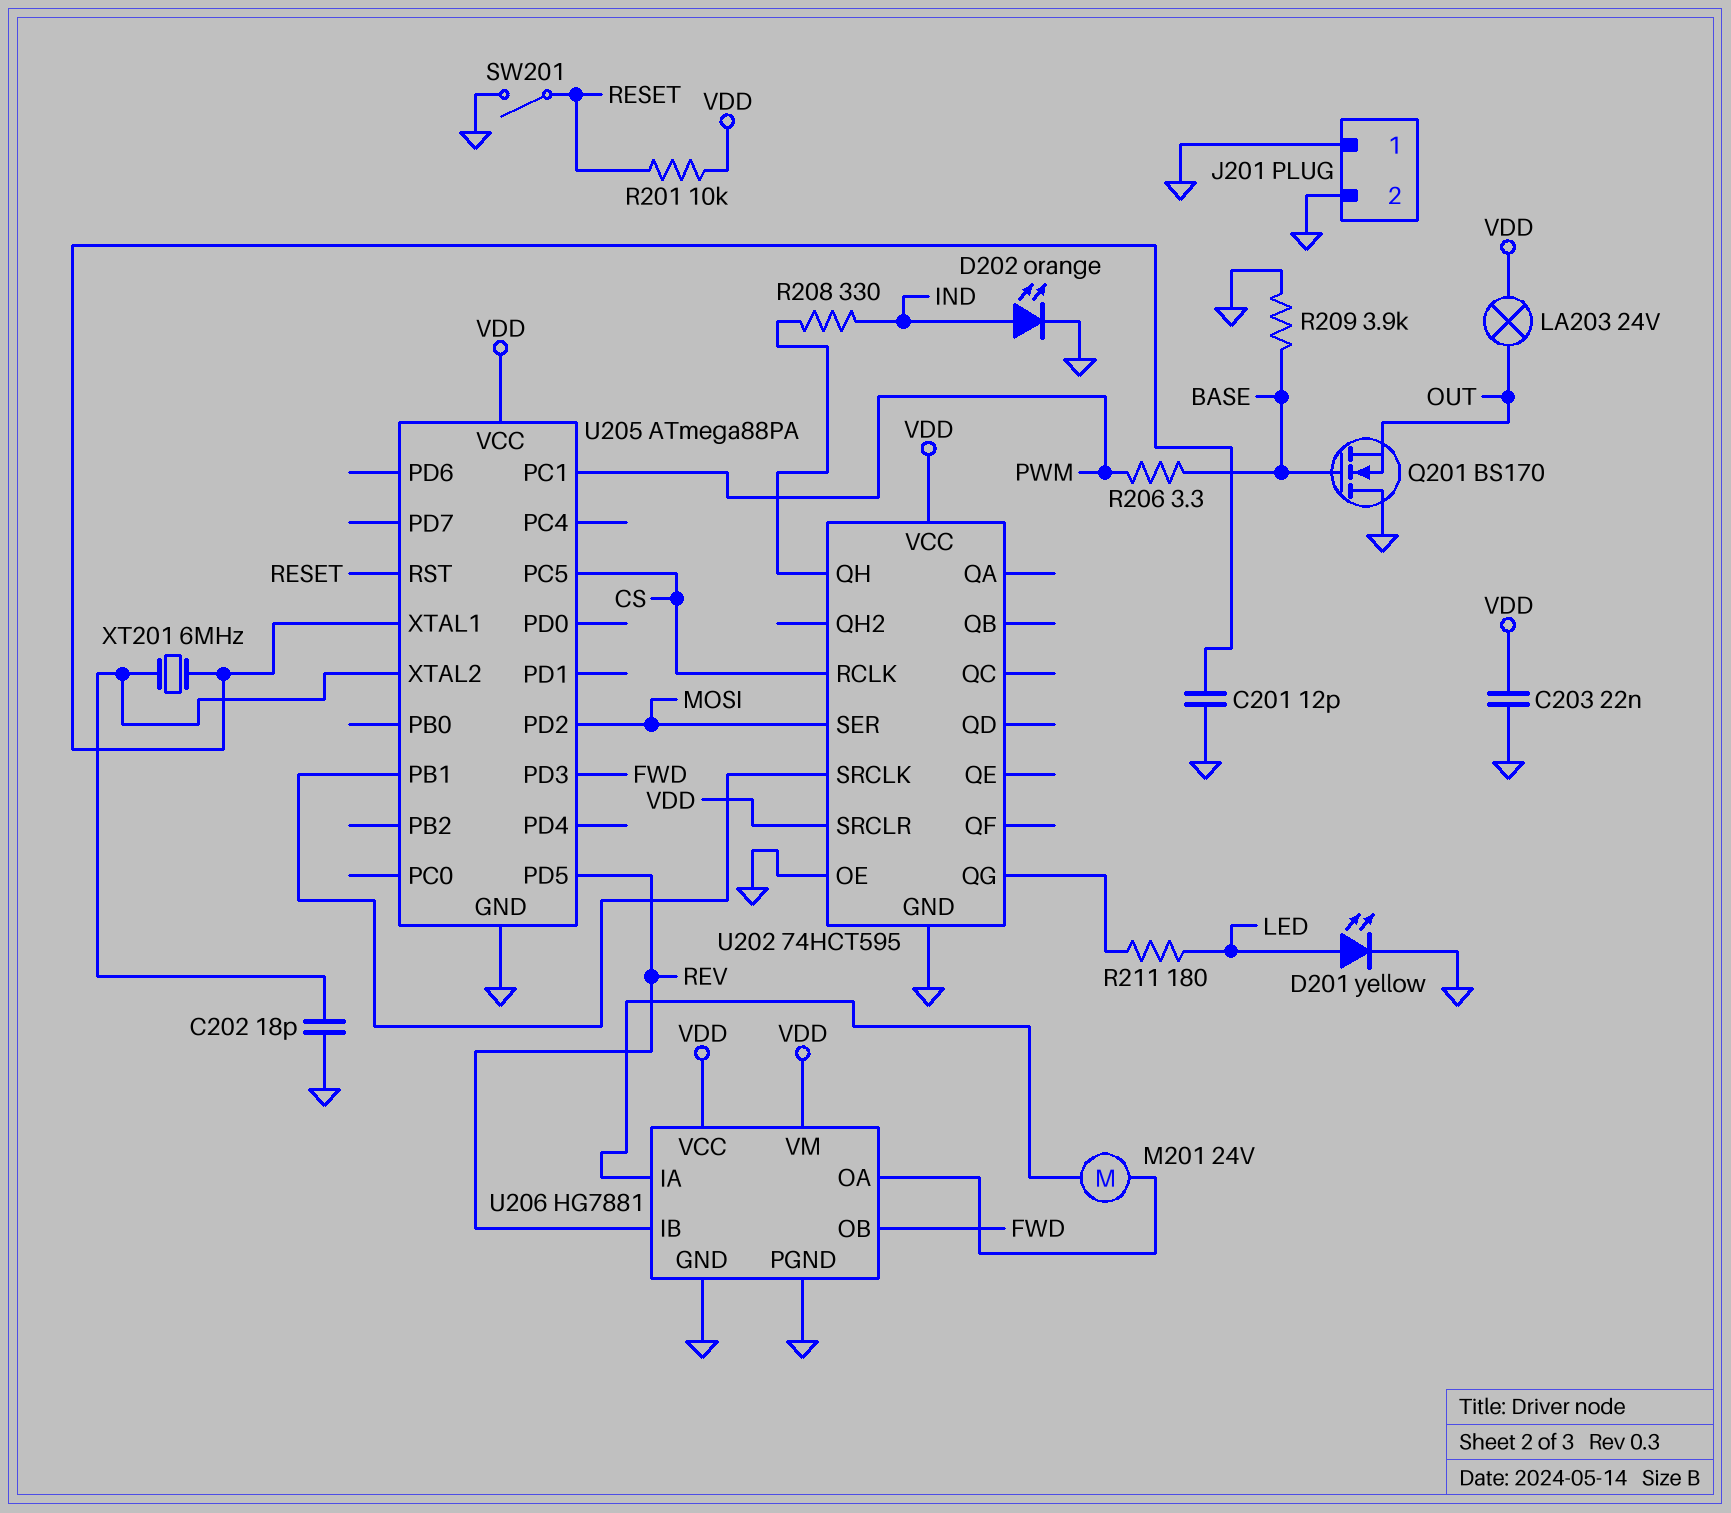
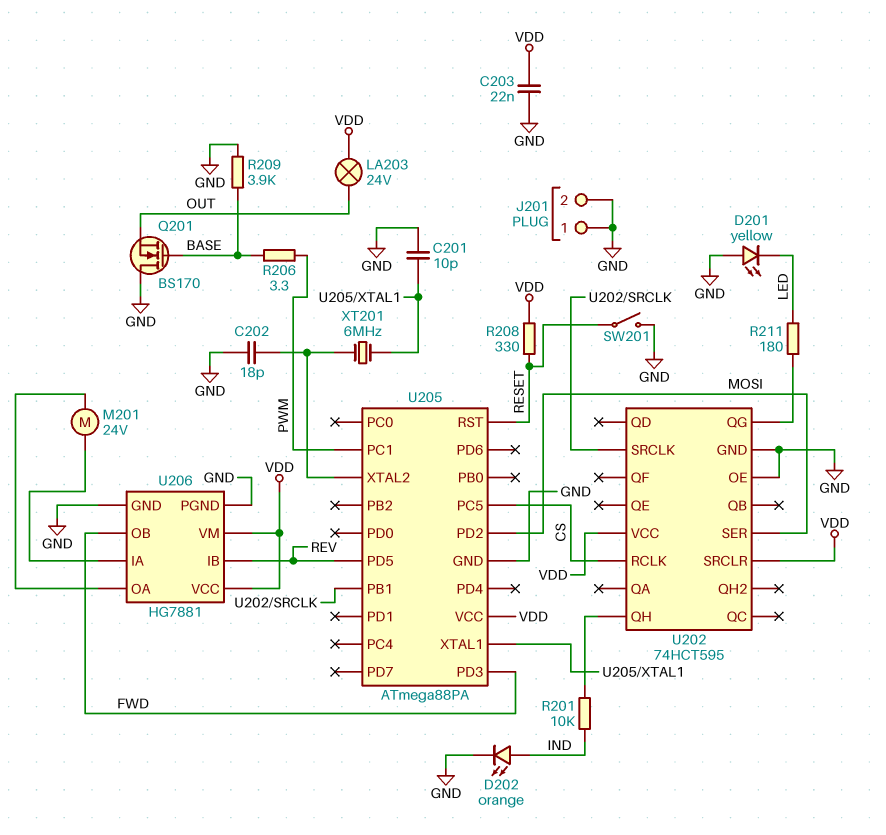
C201: 12pF (GND, U205/XTAL1) -> 10pF (GND, U205/XTAL1)
D201: LED yellow (A LED, K GND) -> LED yellow (A GND, K LED)
R201: 10k (RESET, VDD) -> 10k (IND, U202/QH)
R208: 330 (IND, U202/QH) -> 330 (RESET, VDD)

